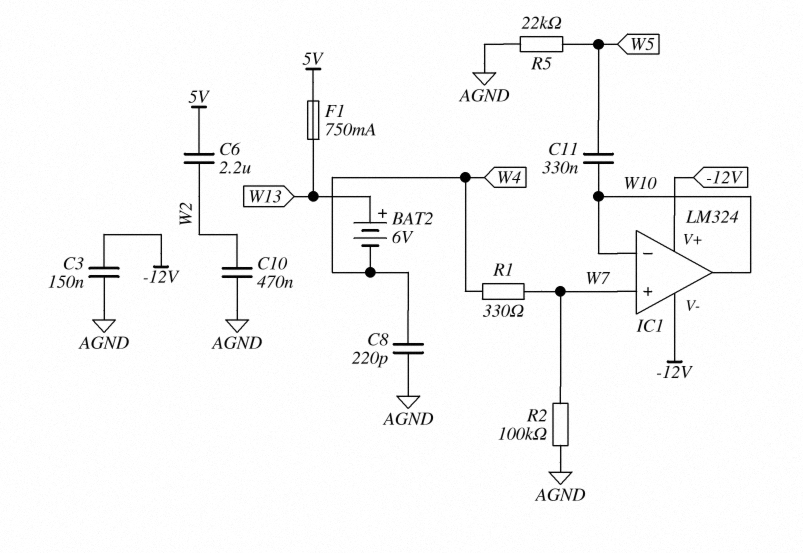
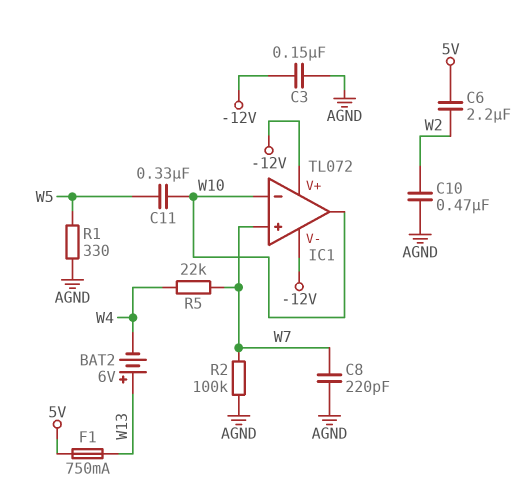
C8: 220pF (AGND, W4) -> 220pF (AGND, W7)
IC1: LM324 -> TL072
R1: 330 (W4, W7) -> 330 (AGND, W5)
R5: 22k (AGND, W5) -> 22k (W4, W7)

